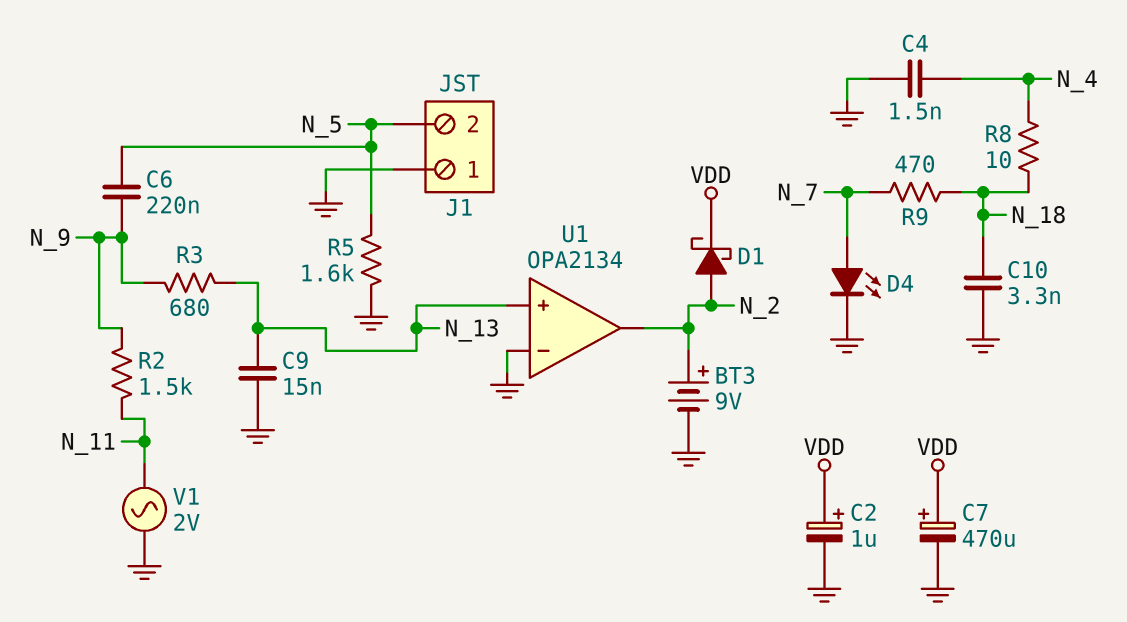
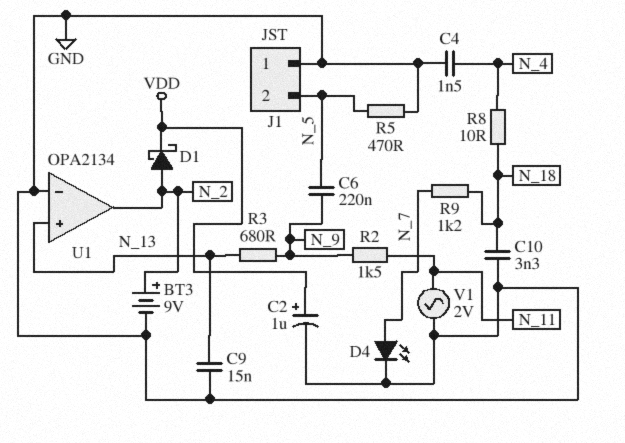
C7: 470uF (plus VDD, minus GND) -> none
R5: 1.6k (GND, N_5) -> 470 (GND, N_5)
R9: 470 (N_7, N_18) -> 1.2k (N_7, N_18)

